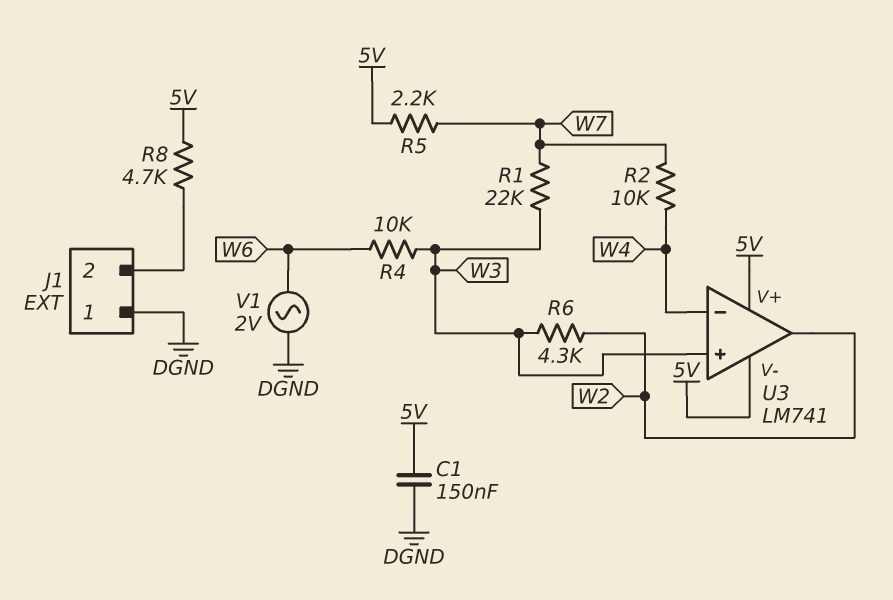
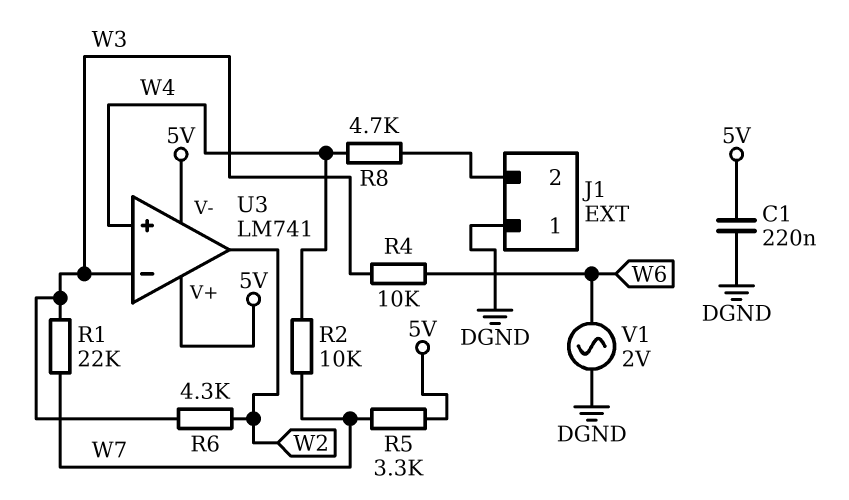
C1: 150nF (5V, DGND) -> 220nF (5V, DGND)
R5: 2.2k (5V, W7) -> 3.3k (5V, W7)
R8: 4.7k (5V, J1/2) -> 4.7k (J1/2, W4)
U3 pin in+: W3 -> W4
U3 pin in-: W4 -> W3

